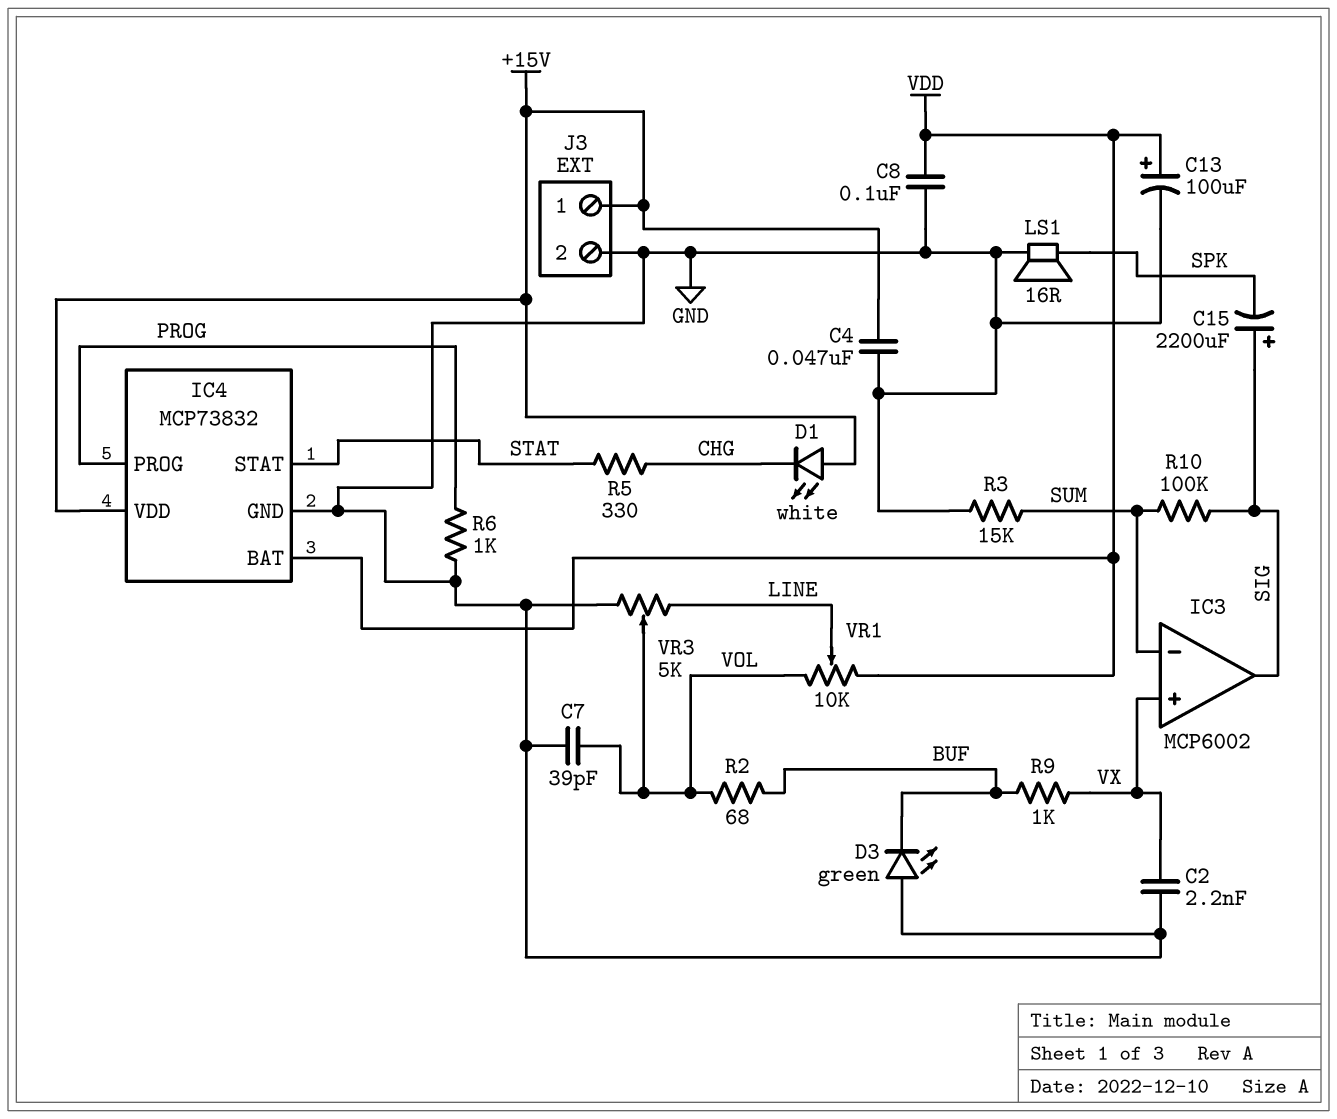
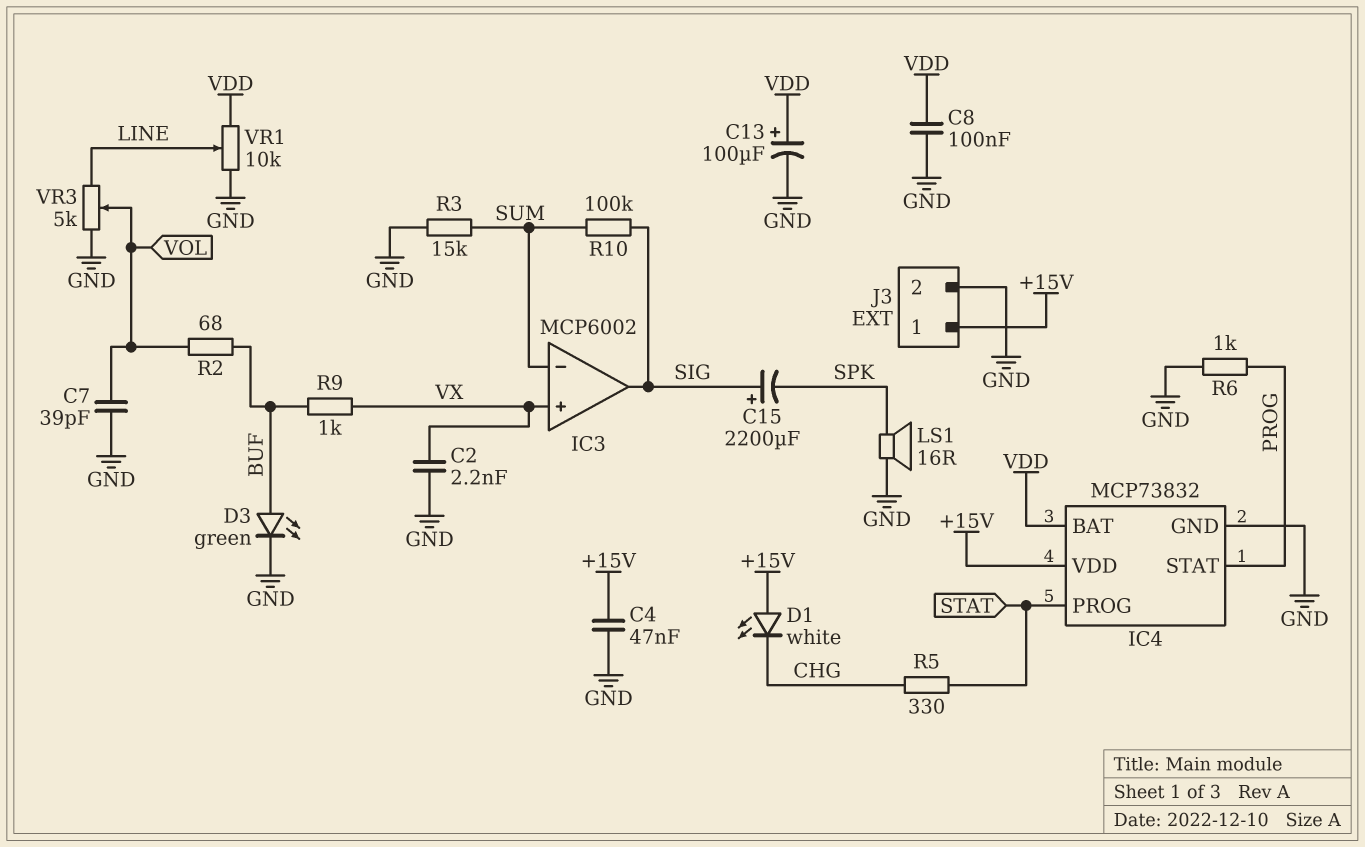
D3: LED green (A GND, K BUF) -> LED green (A BUF, K GND)
IC4 pin PROG: PROG -> STAT
IC4 pin STAT: STAT -> PROG
VR1: 10k (VDD, VOL, wiper LINE) -> 10k (GND, VDD, wiper LINE)

